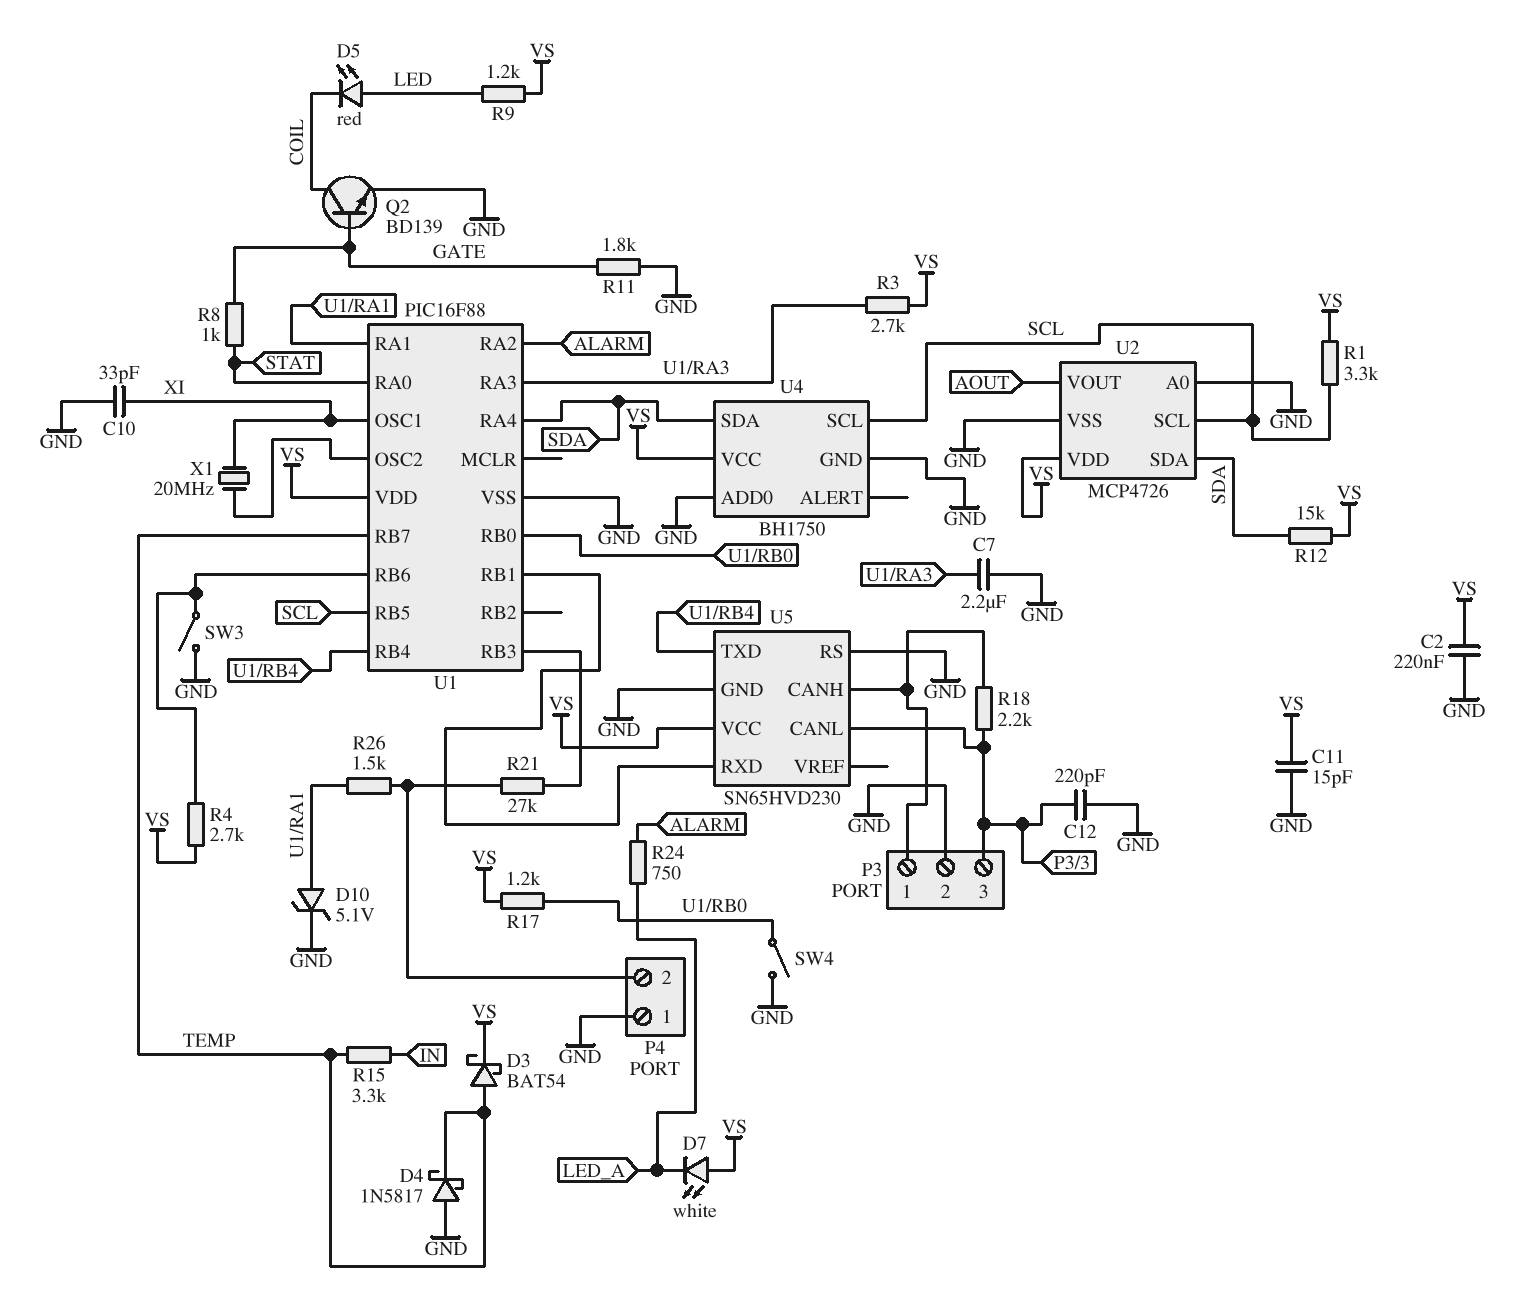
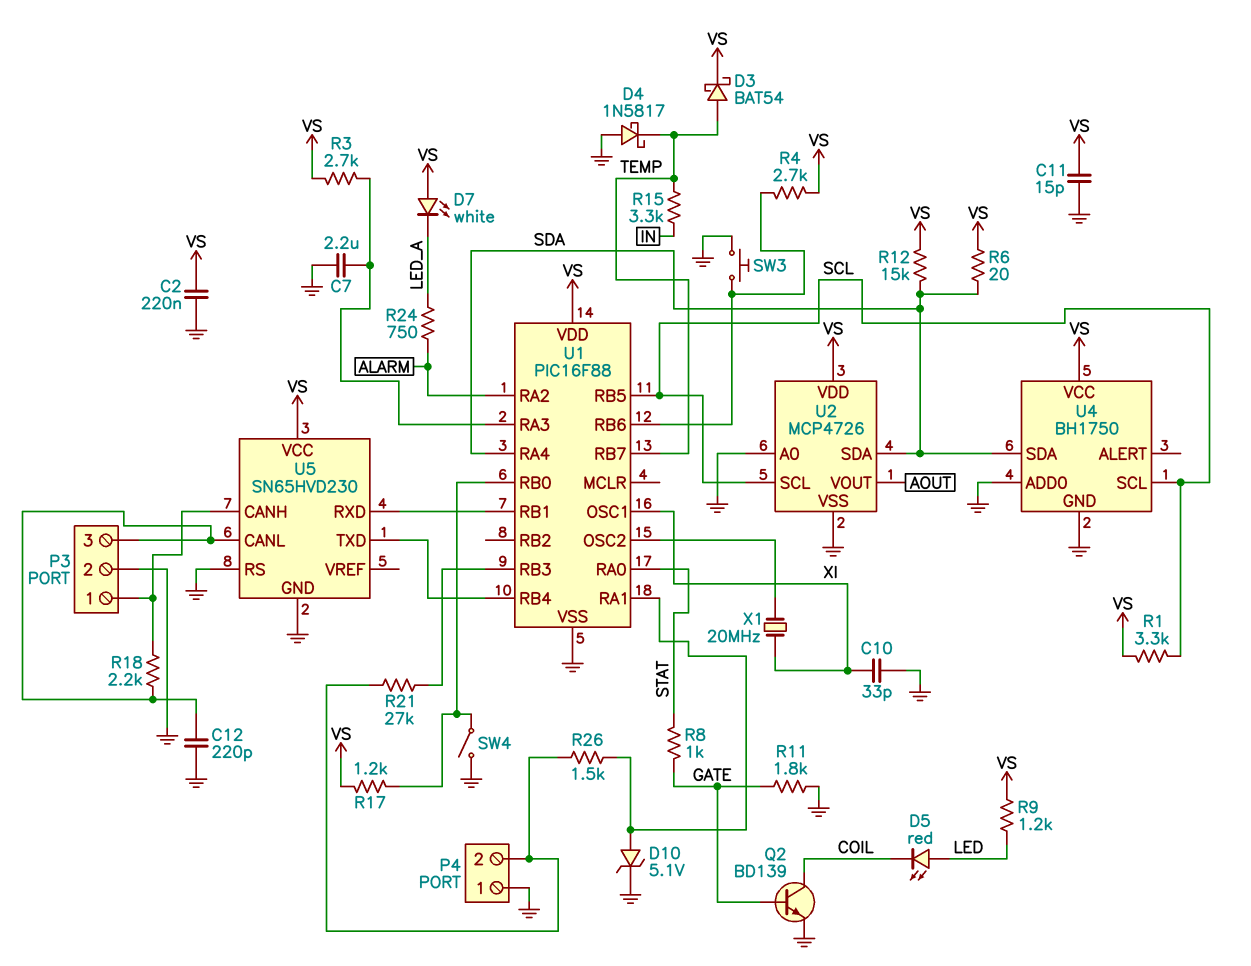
R6: none -> 20 (SDA, VS)
SW3: switch (GND, U1/RB6) -> button (GND, U1/RB6)

